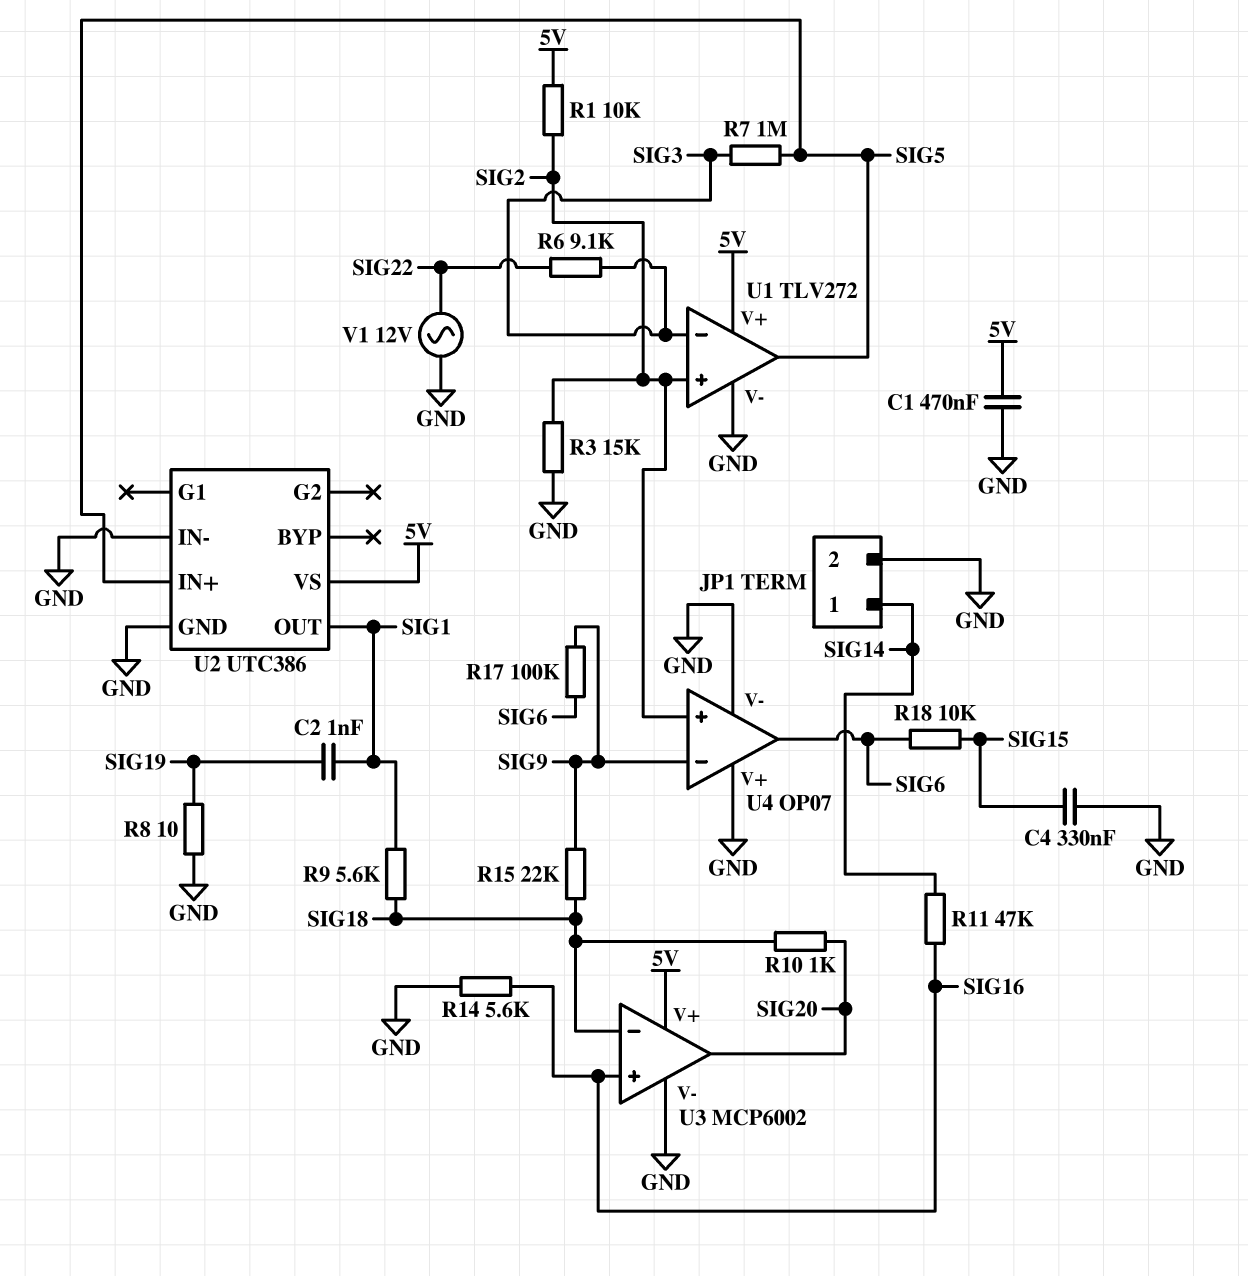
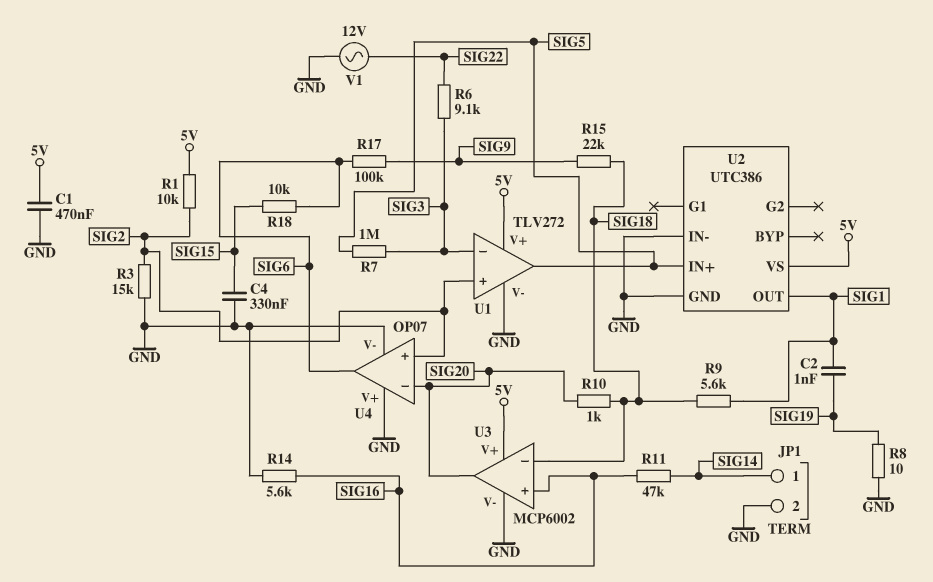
U4 pin in-: SIG9 -> SIG20

